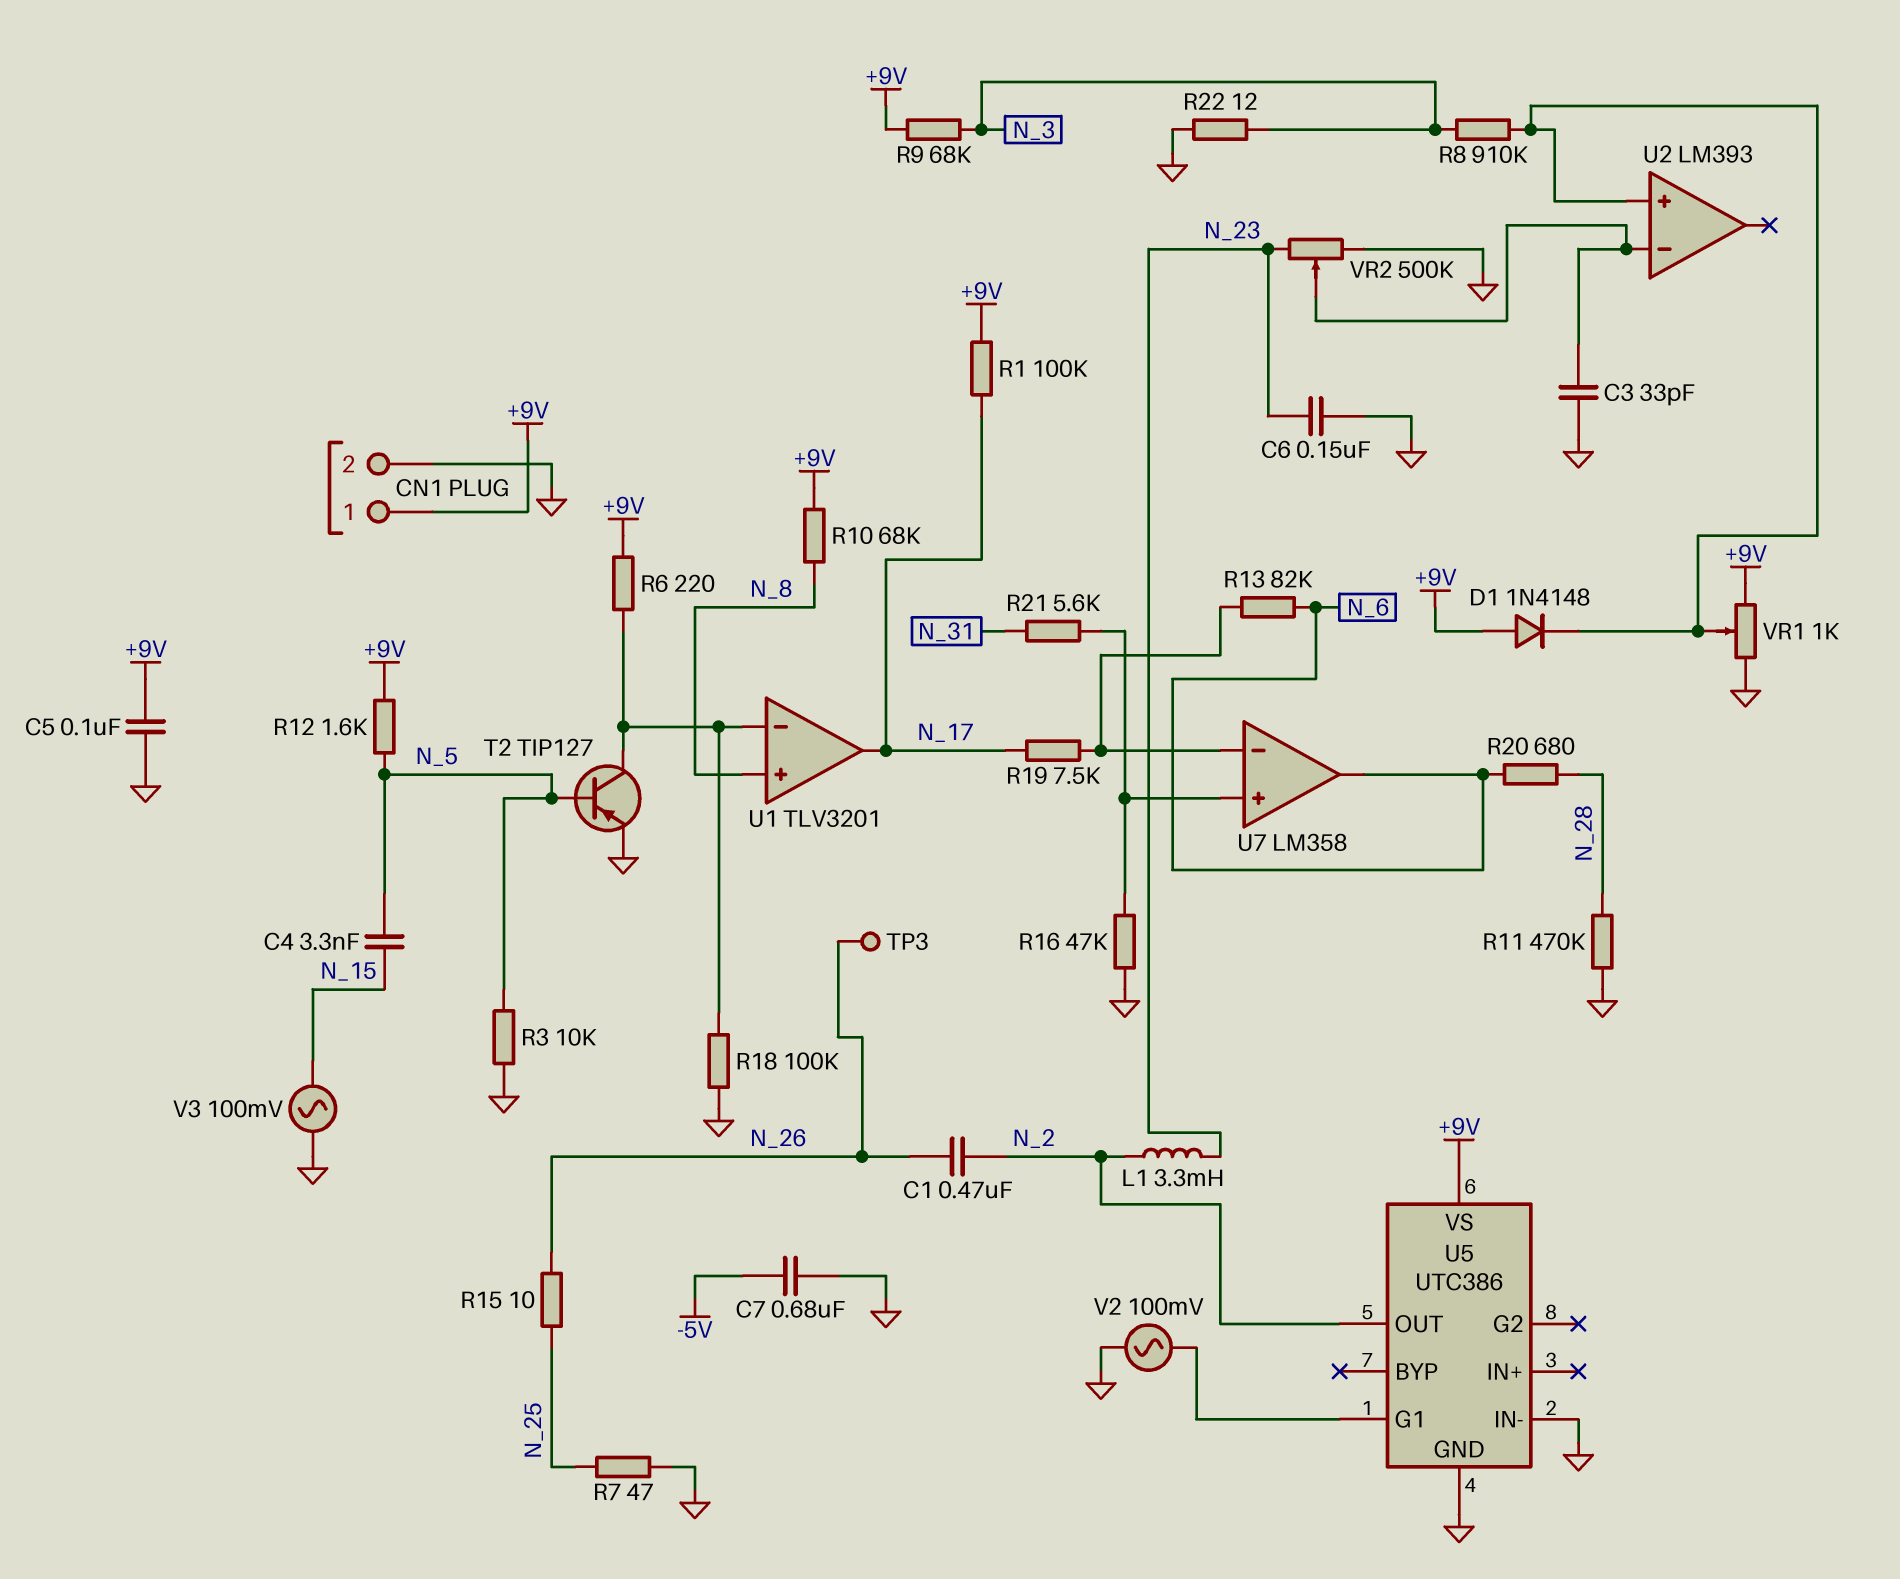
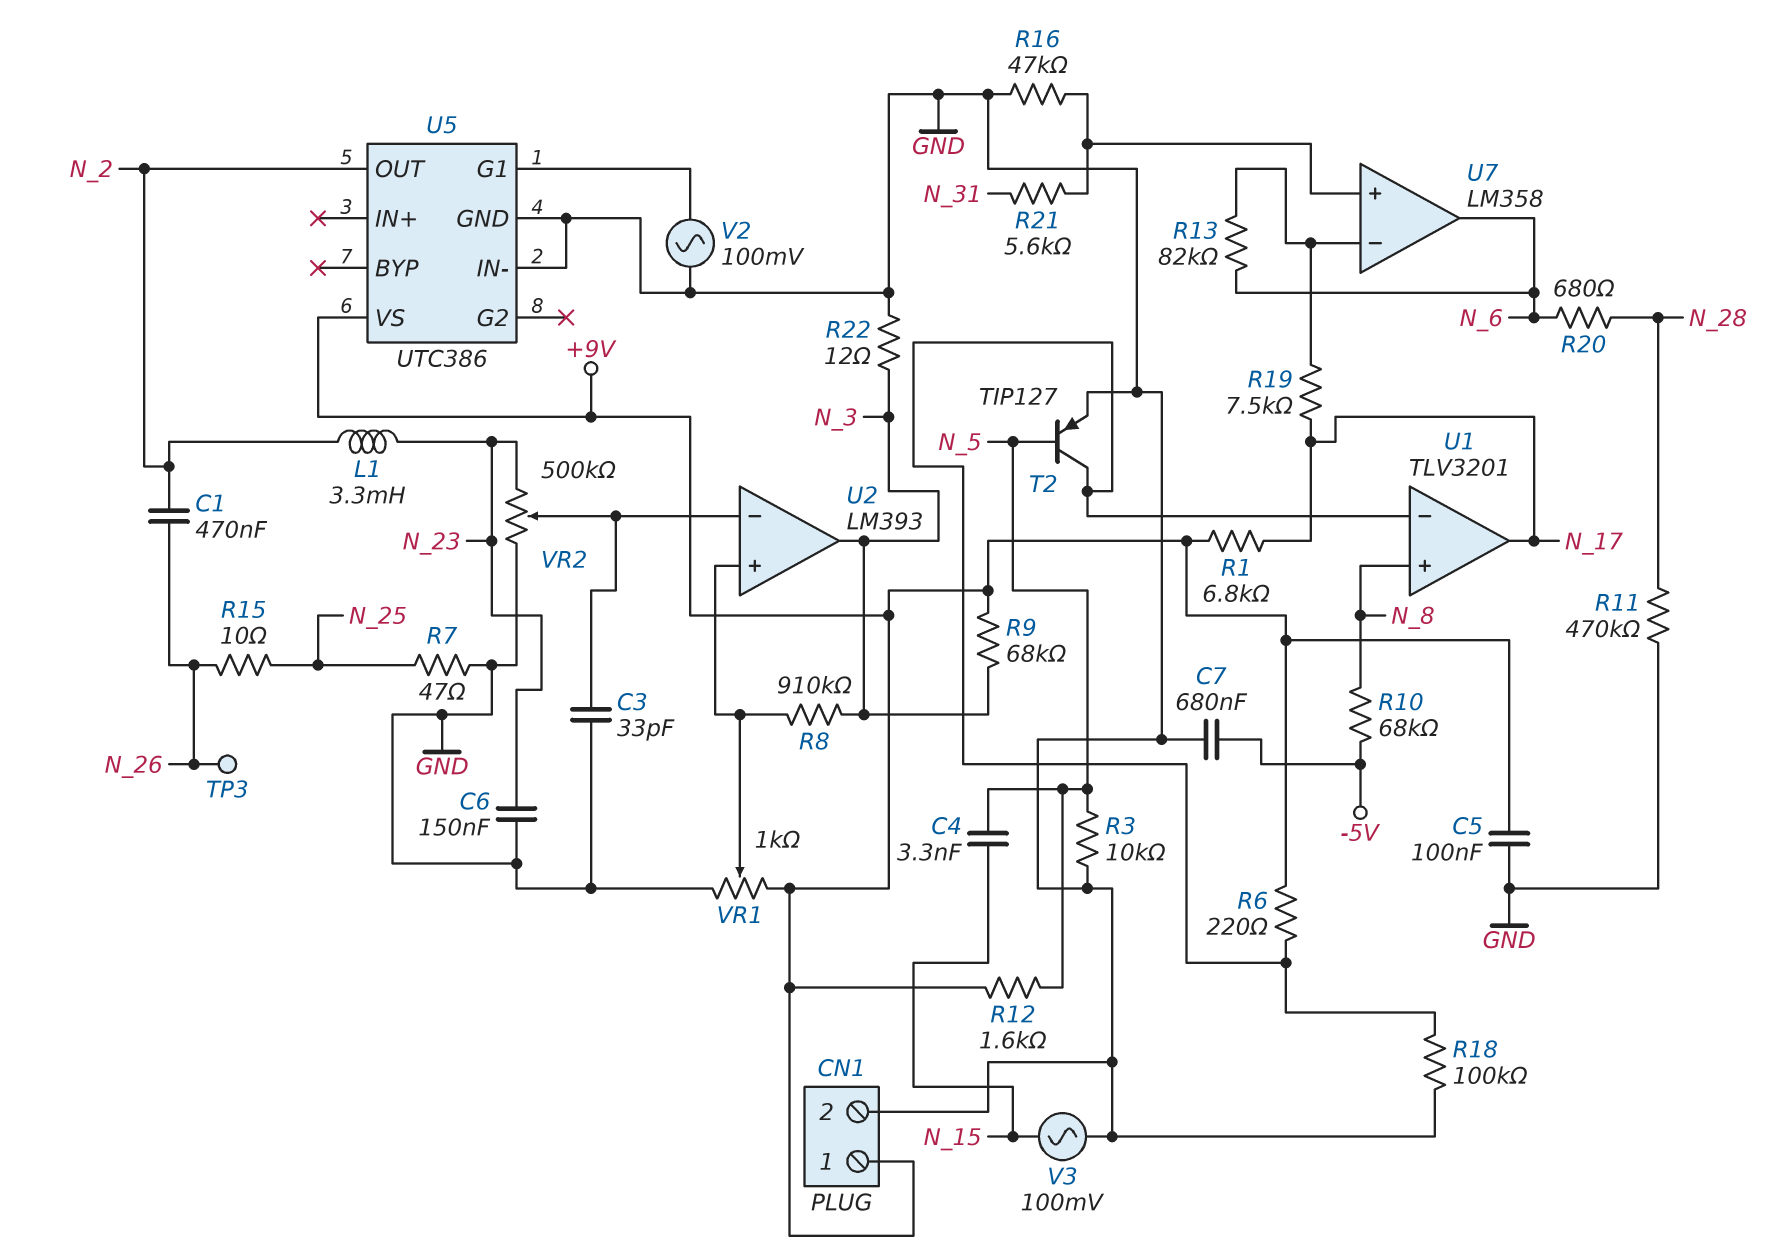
D1: diode 1N4148 (A +9V, K U2/in+) -> none
R1: 100k (+9V, N_17) -> 6.8k (+9V, N_17)
R10: 68k (+9V, N_8) -> 68k (-5V, N_8)
U2 pin out: none -> N_3

